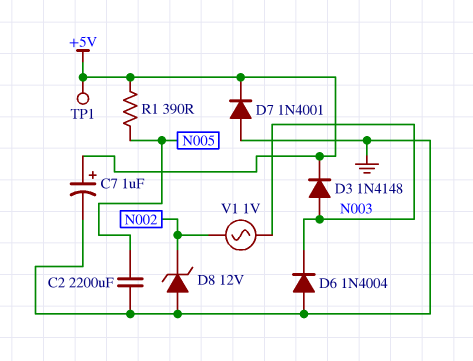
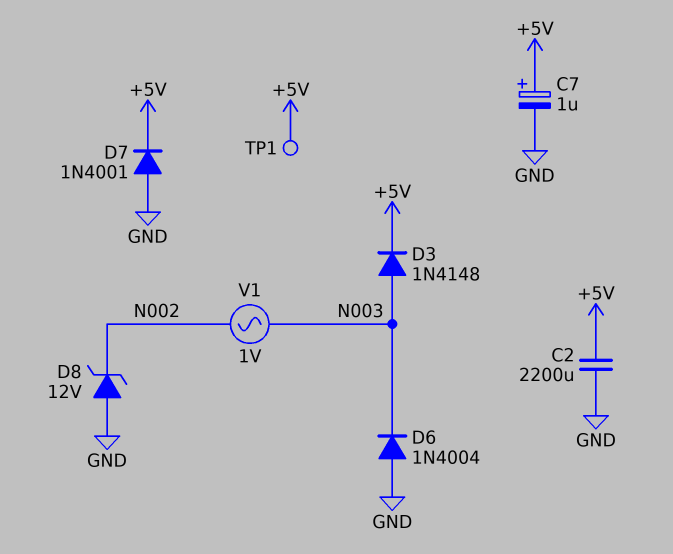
C2: 2200uF (GND, N005) -> 2200uF (+5V, GND)
R1: 390 (+5V, N005) -> none

